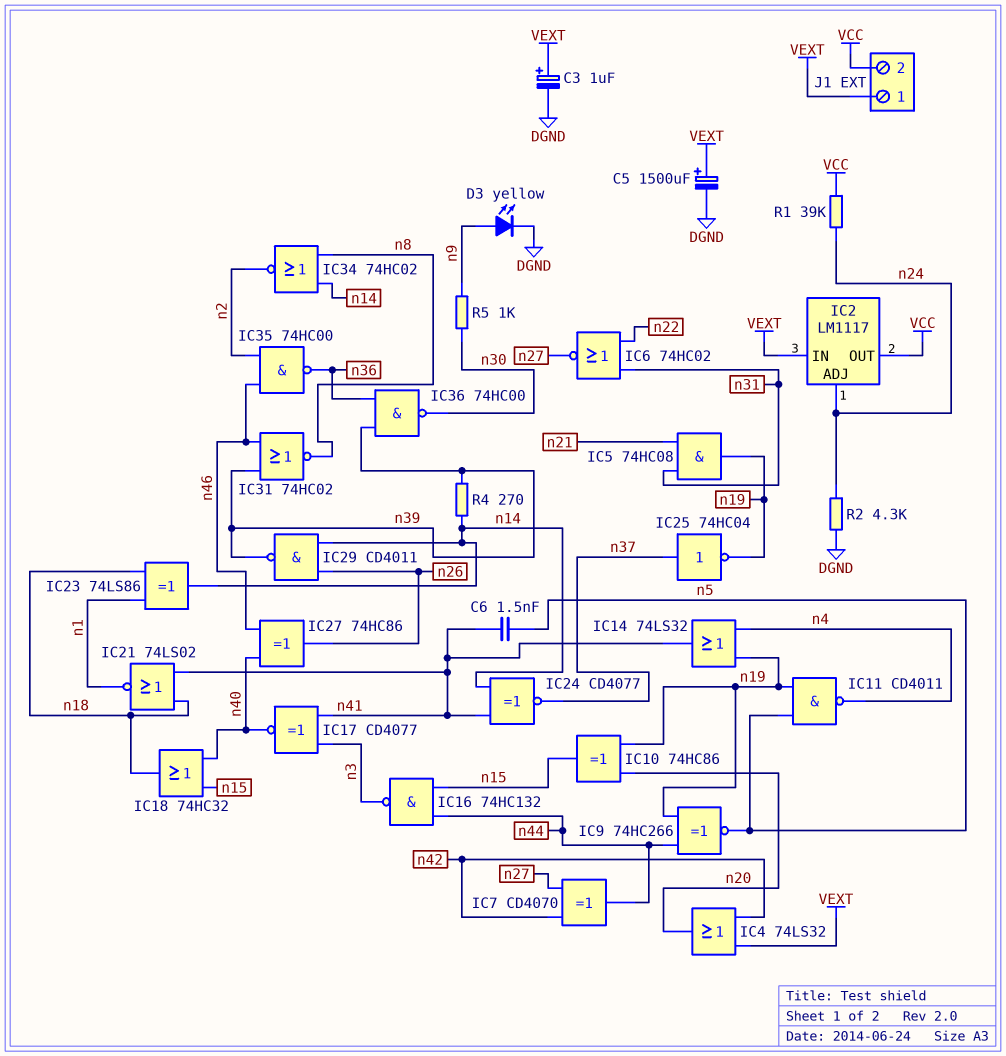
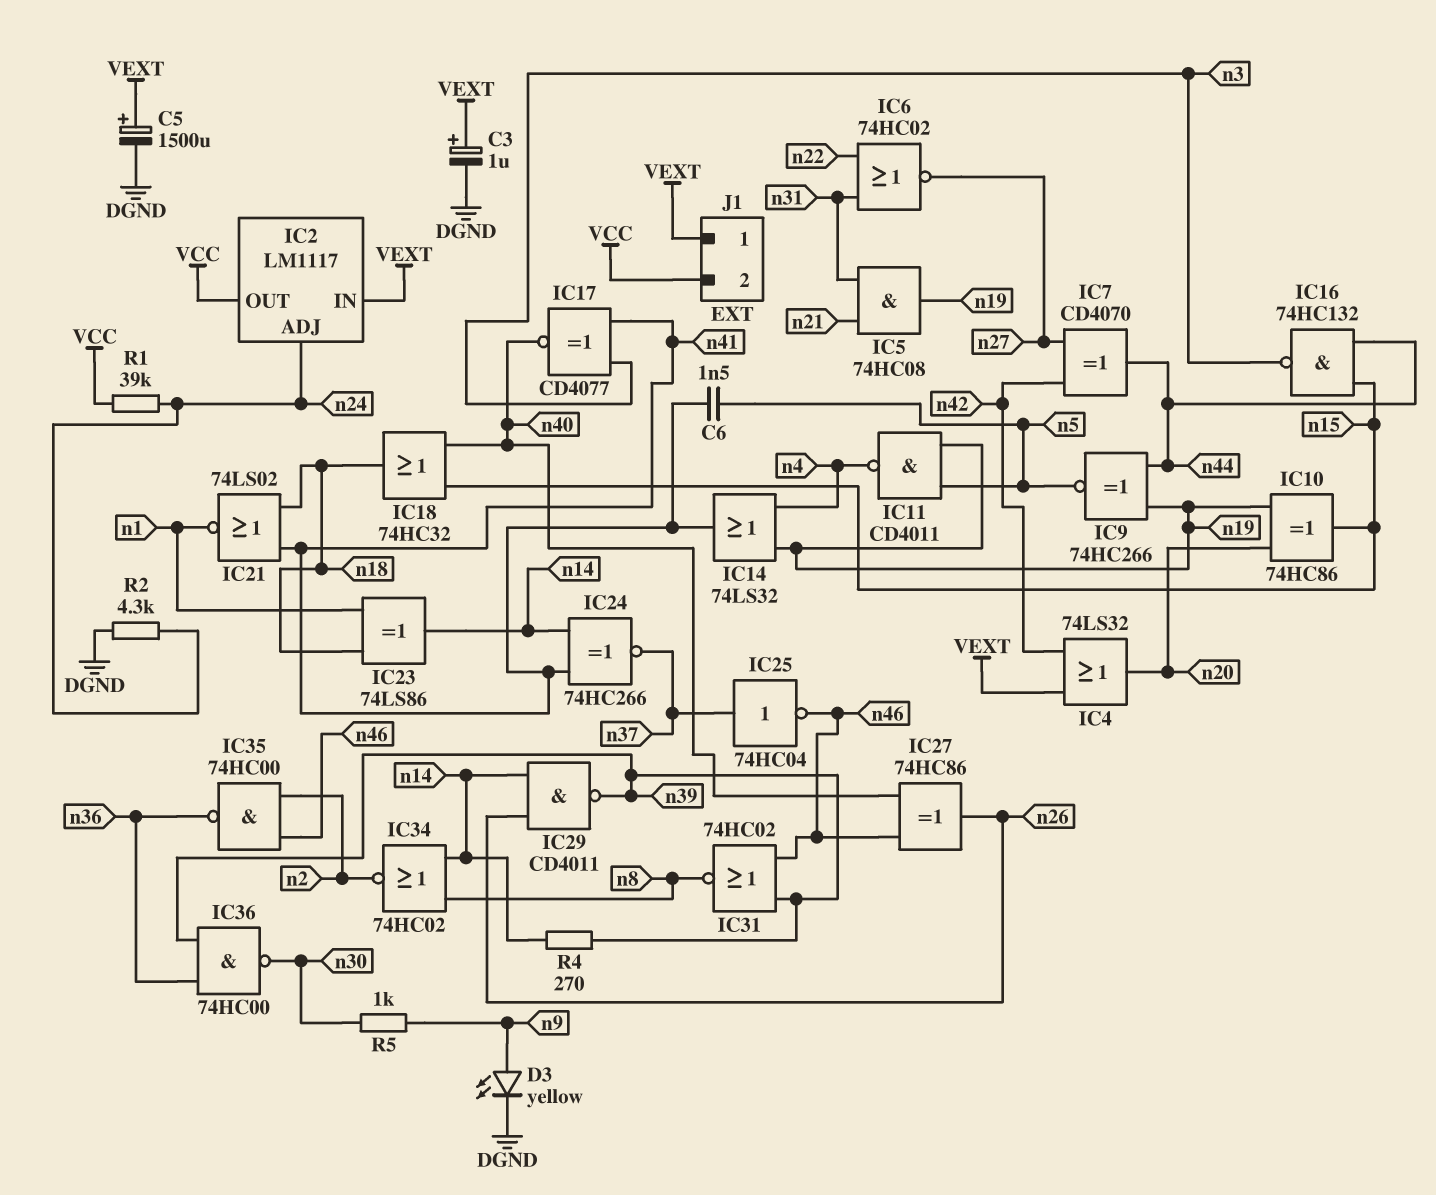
IC24: XNOR CD4077 (in n14, in n41, out n37) -> XNOR 74HC266 (in n14, in n41, out n37)
IC25: NOT 74HC04 (in n37, out n19) -> NOT 74HC04 (in n37, out n46)

